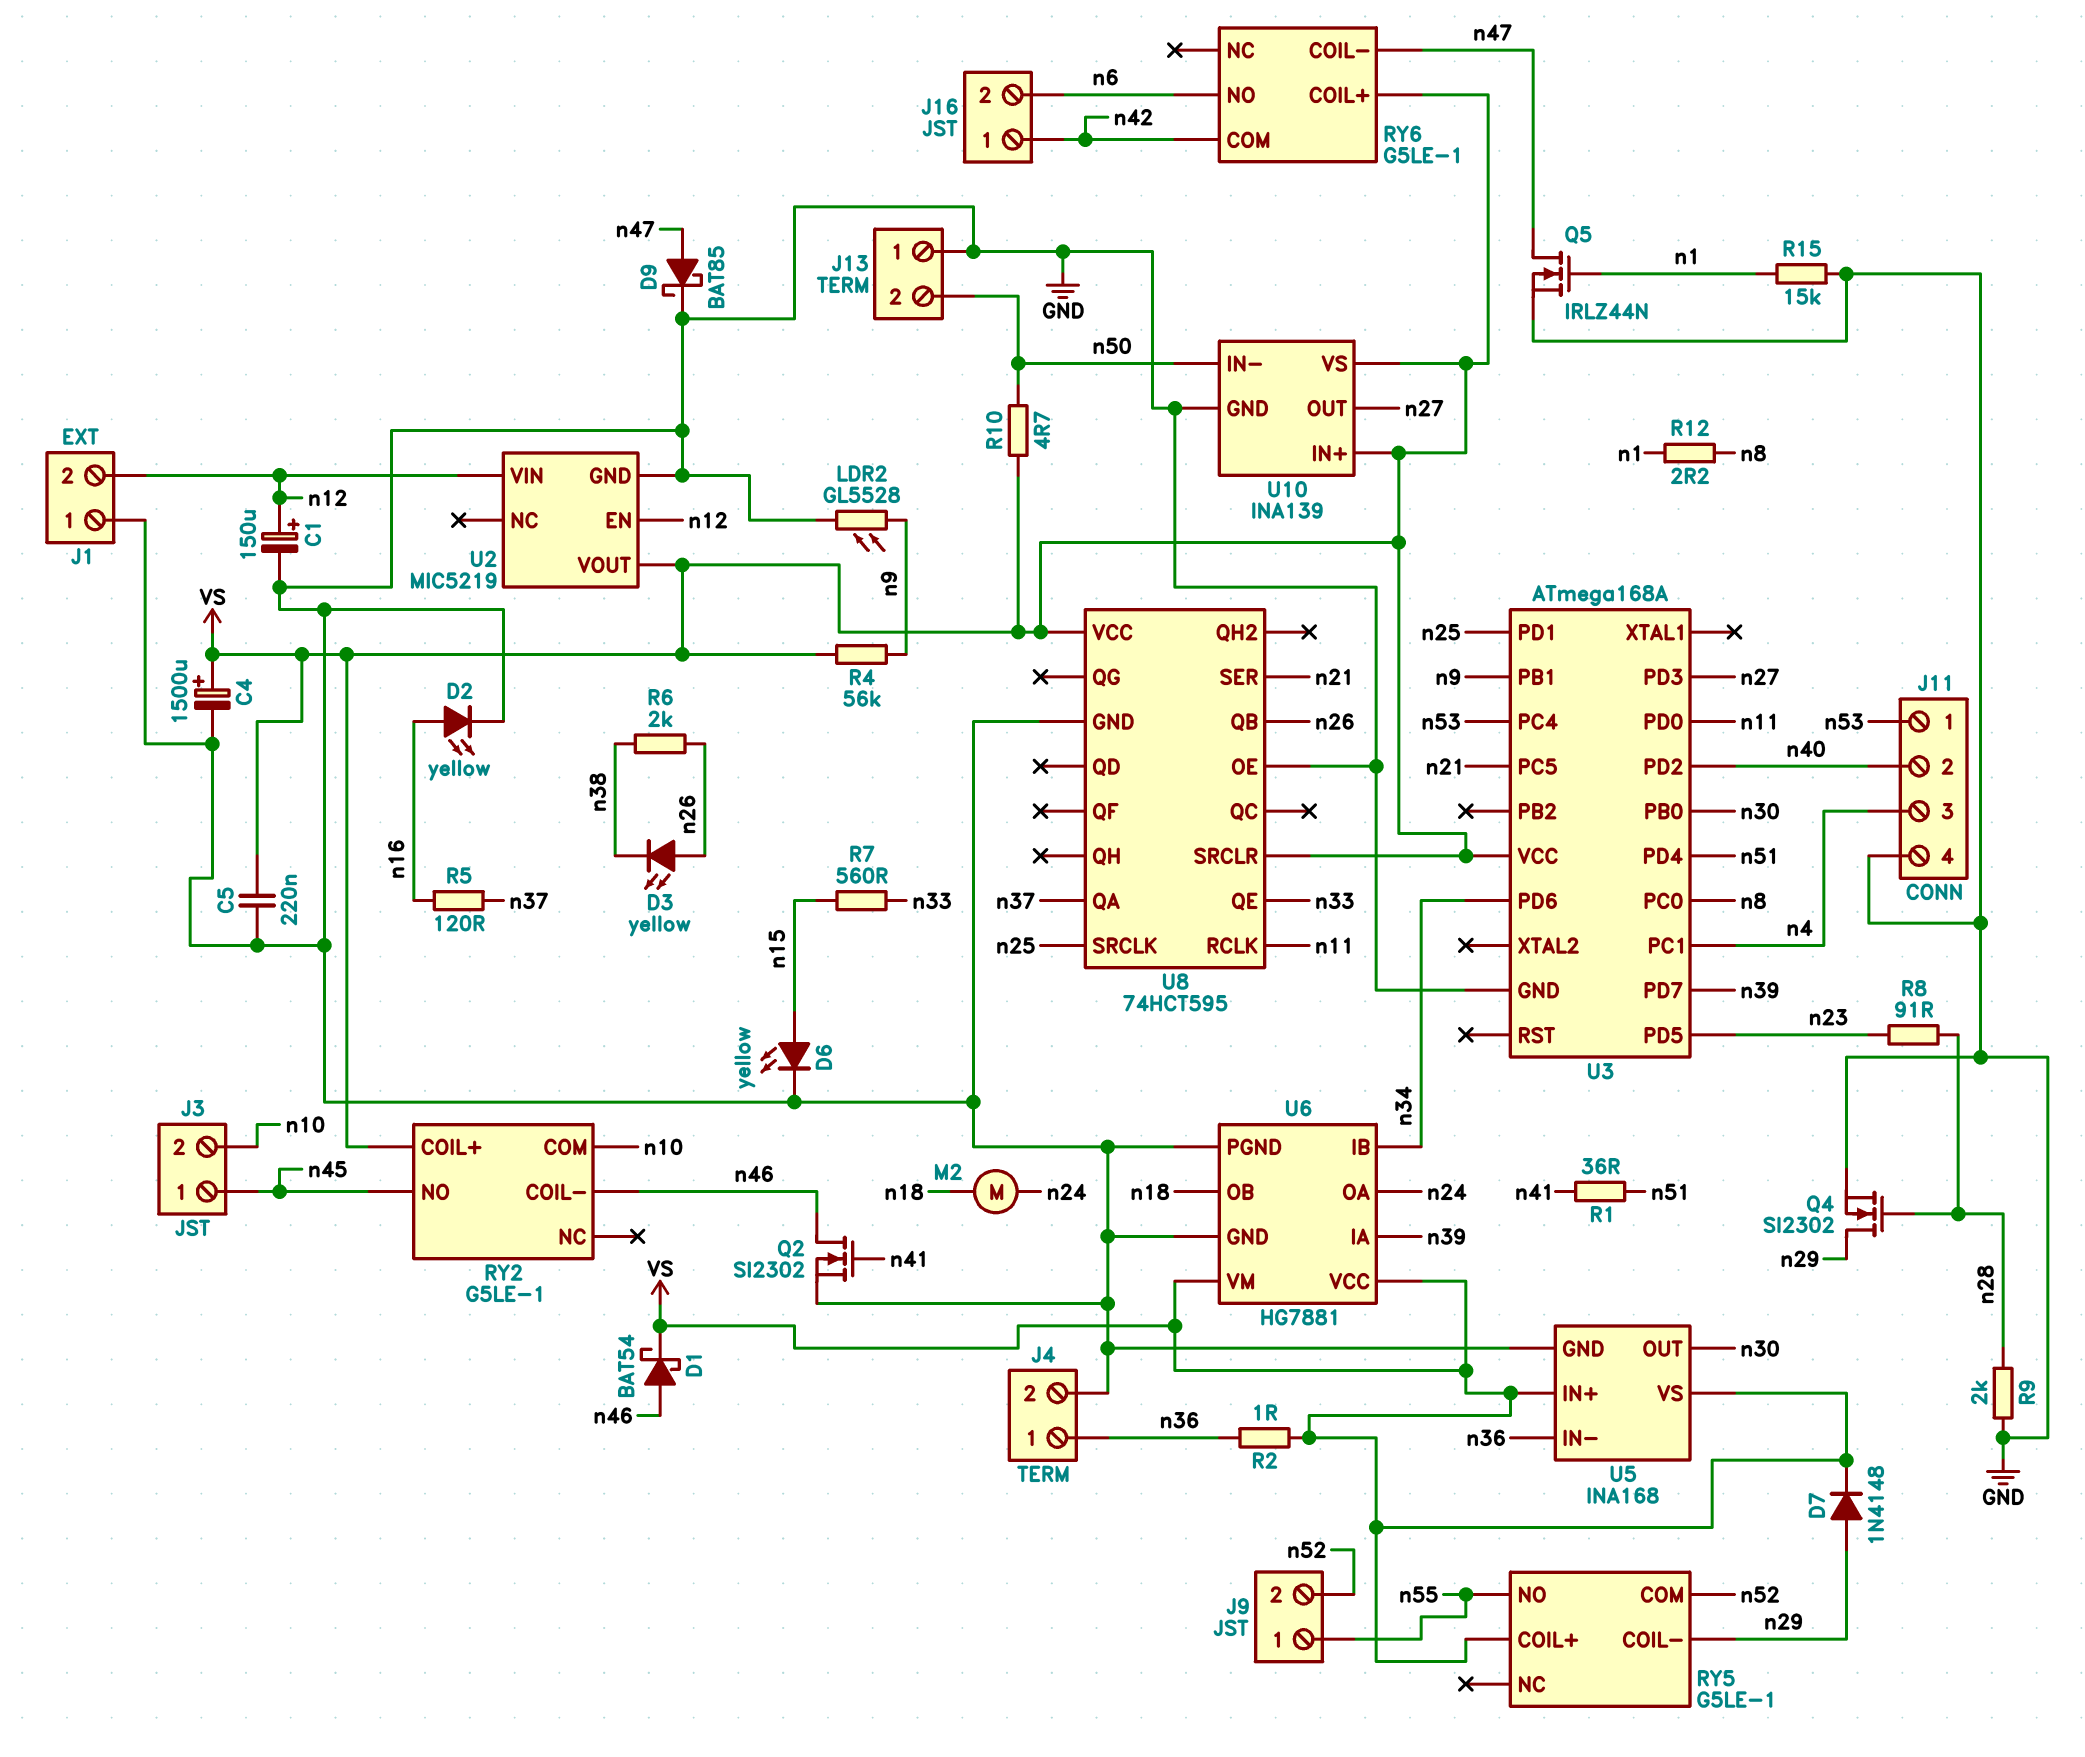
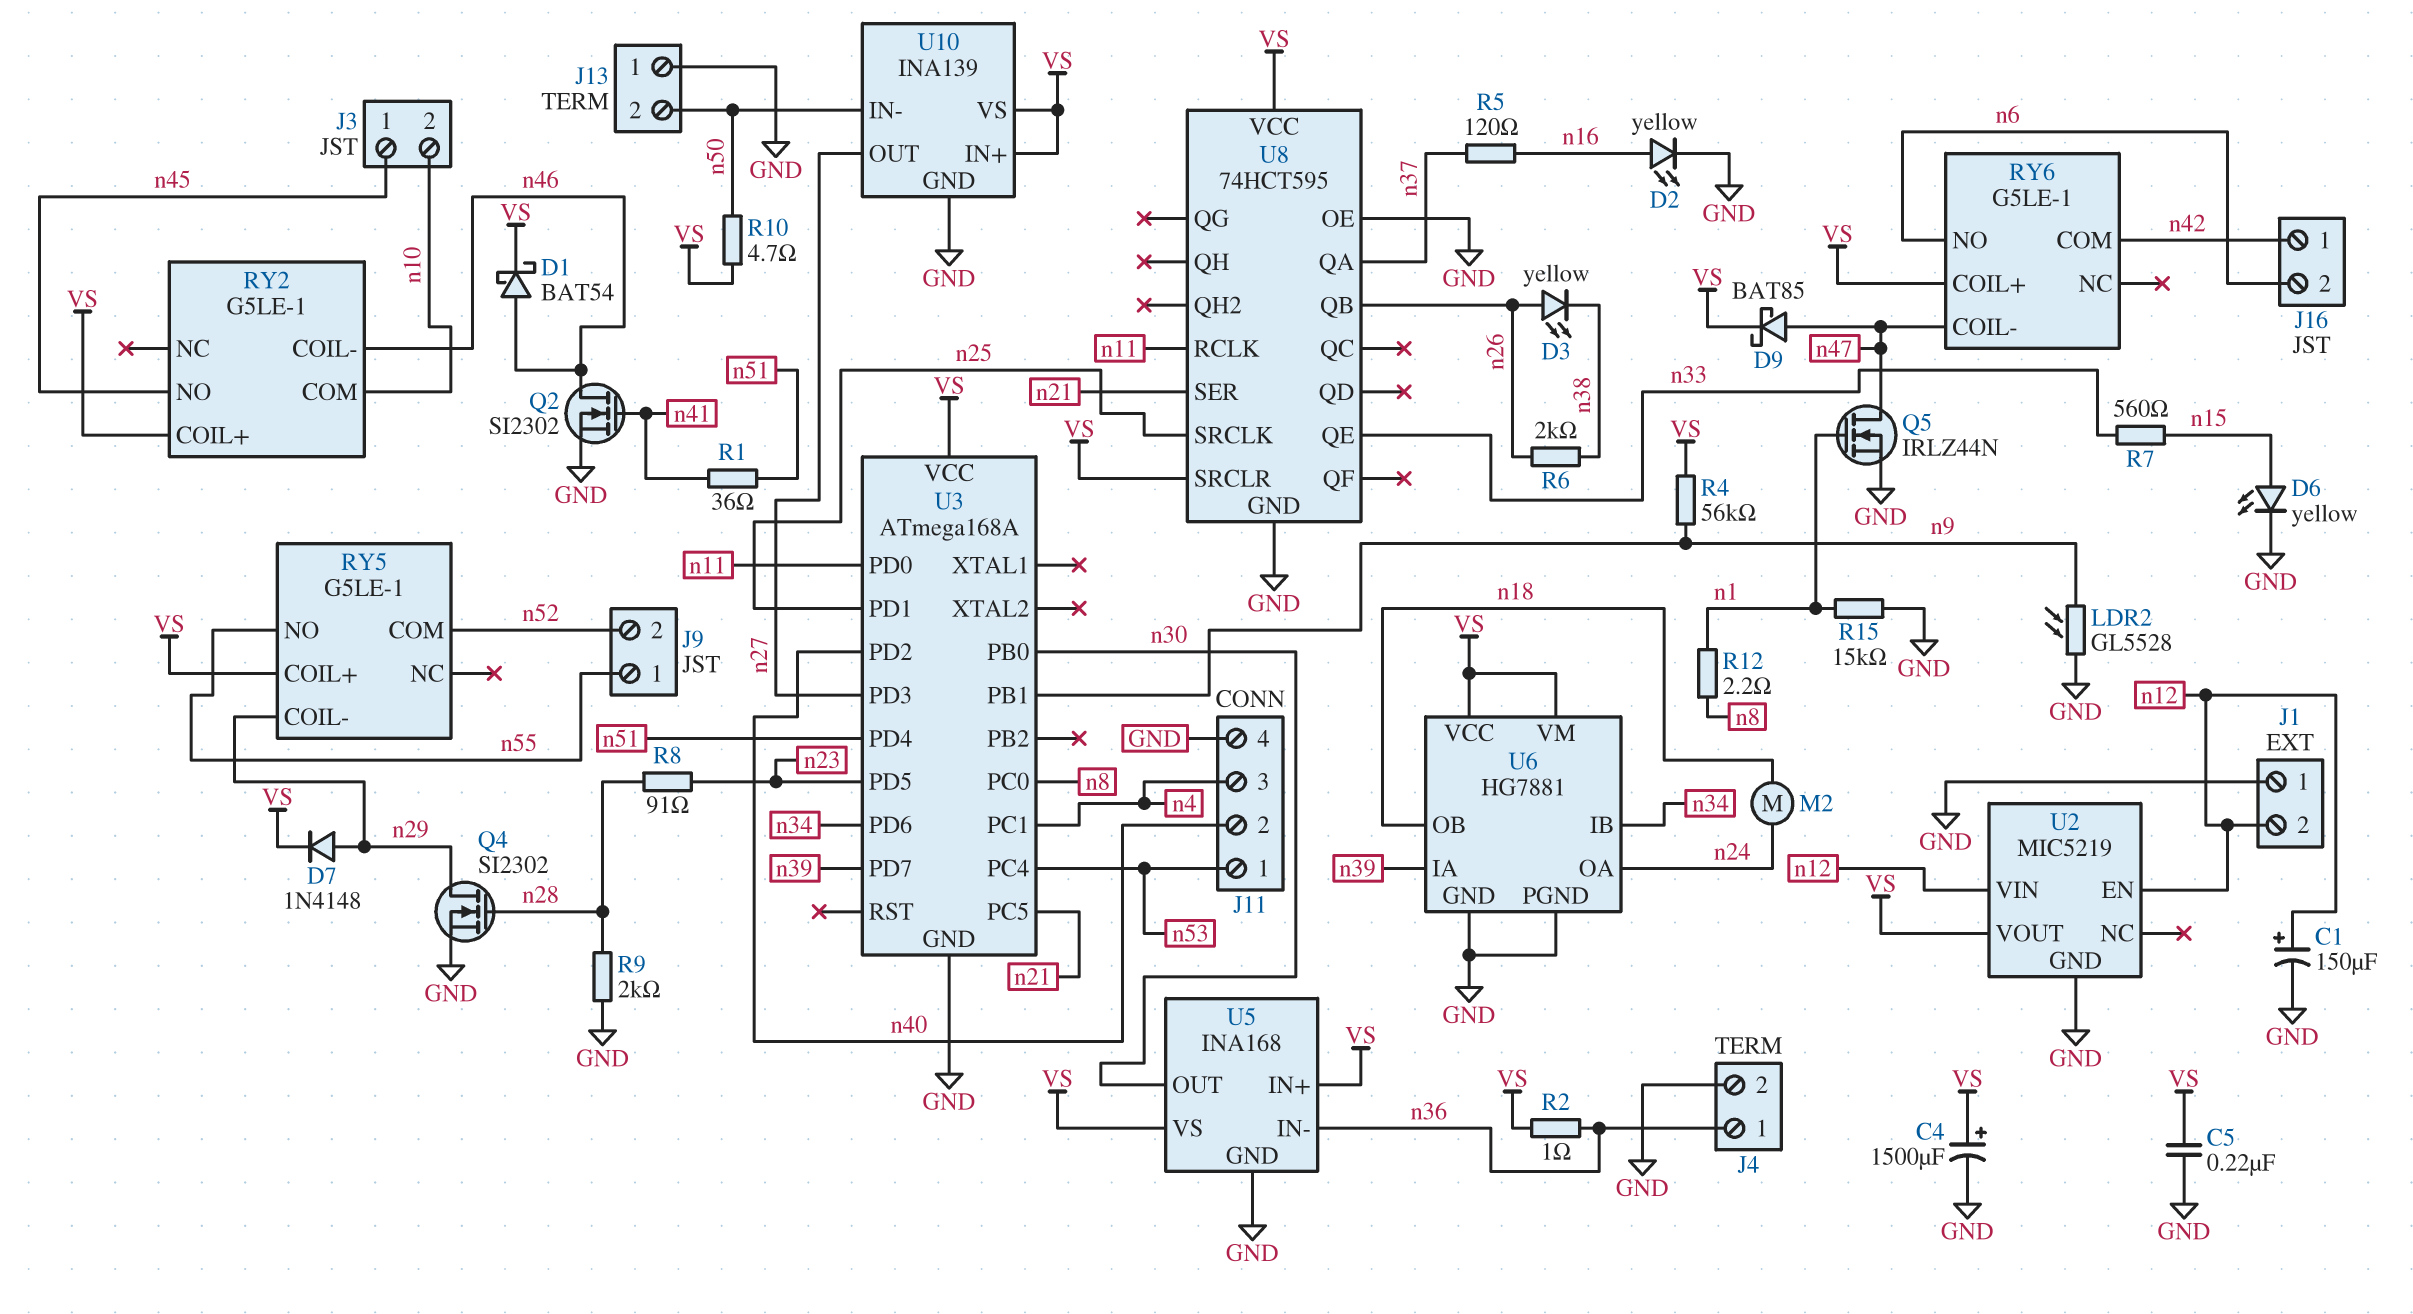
D9: schottky BAT85 (A n47, K GND) -> schottky BAT85 (A n47, K VS)

